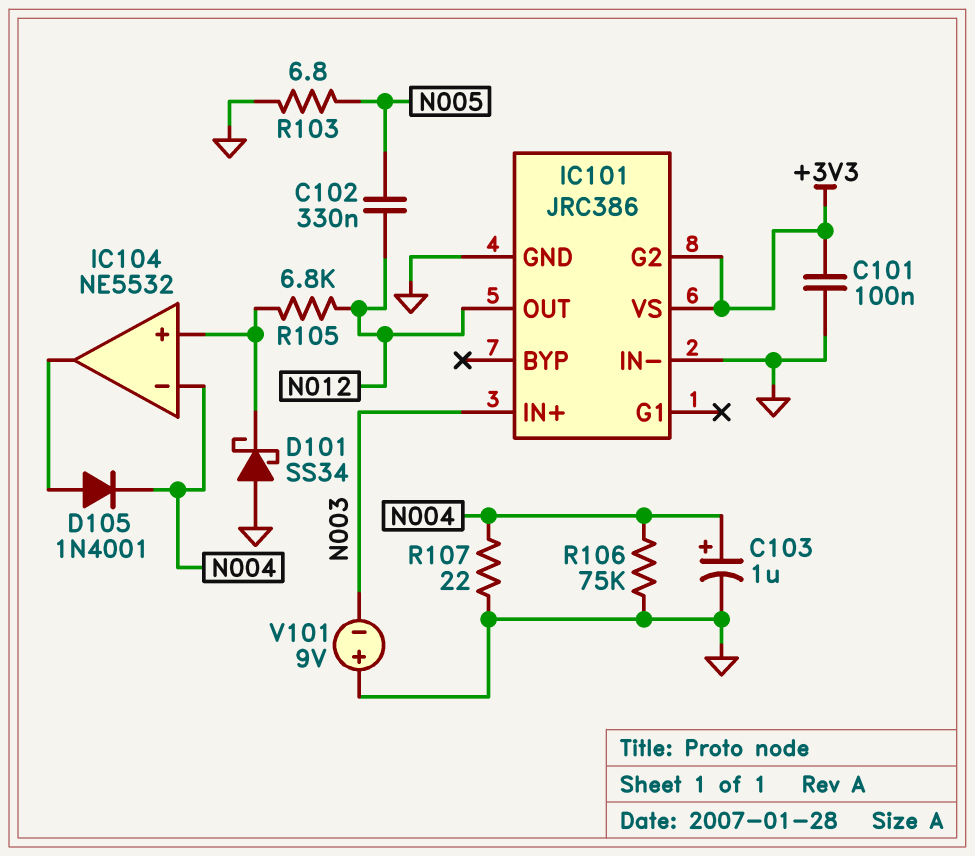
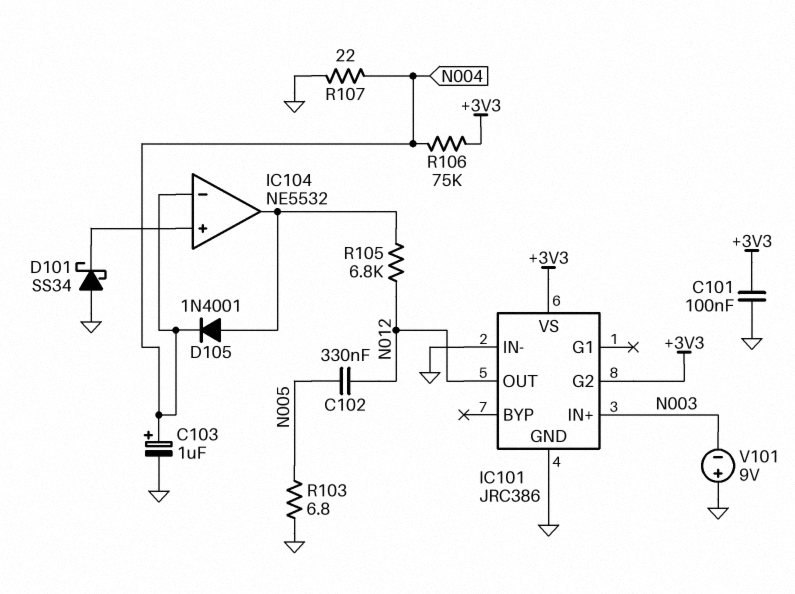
R105: 6.8k (IC104/in+, N012) -> 6.8k (IC104/out, N012)
R106: 75k (GND, N004) -> 75k (+3V3, N004)

